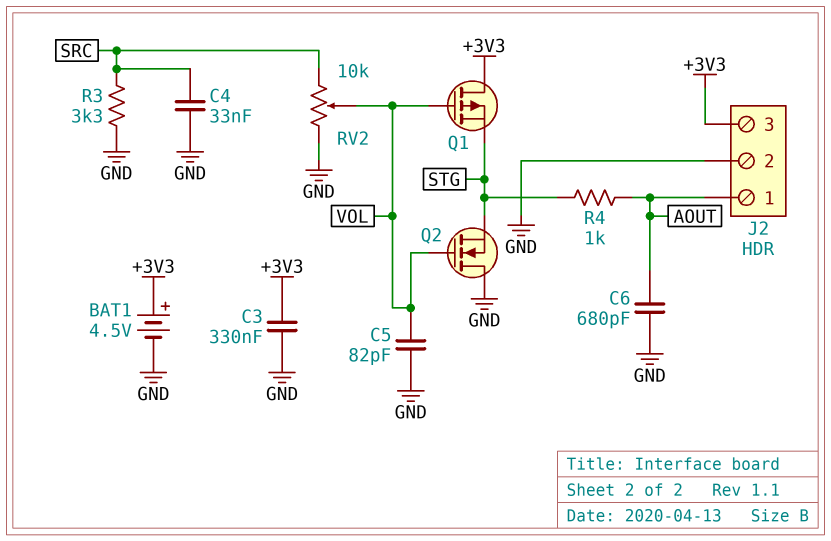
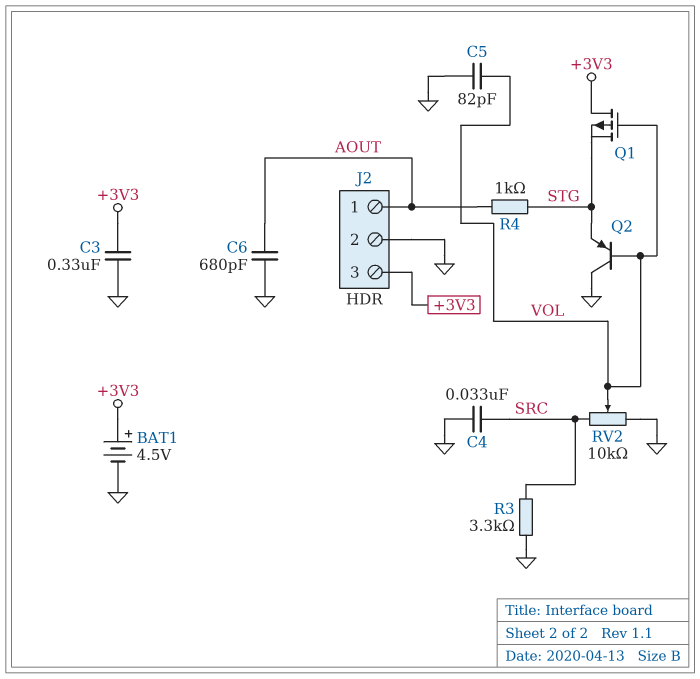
Q2: NMOS (G VOL, D GND, S STG) -> PNP (B VOL, C GND, E STG)

